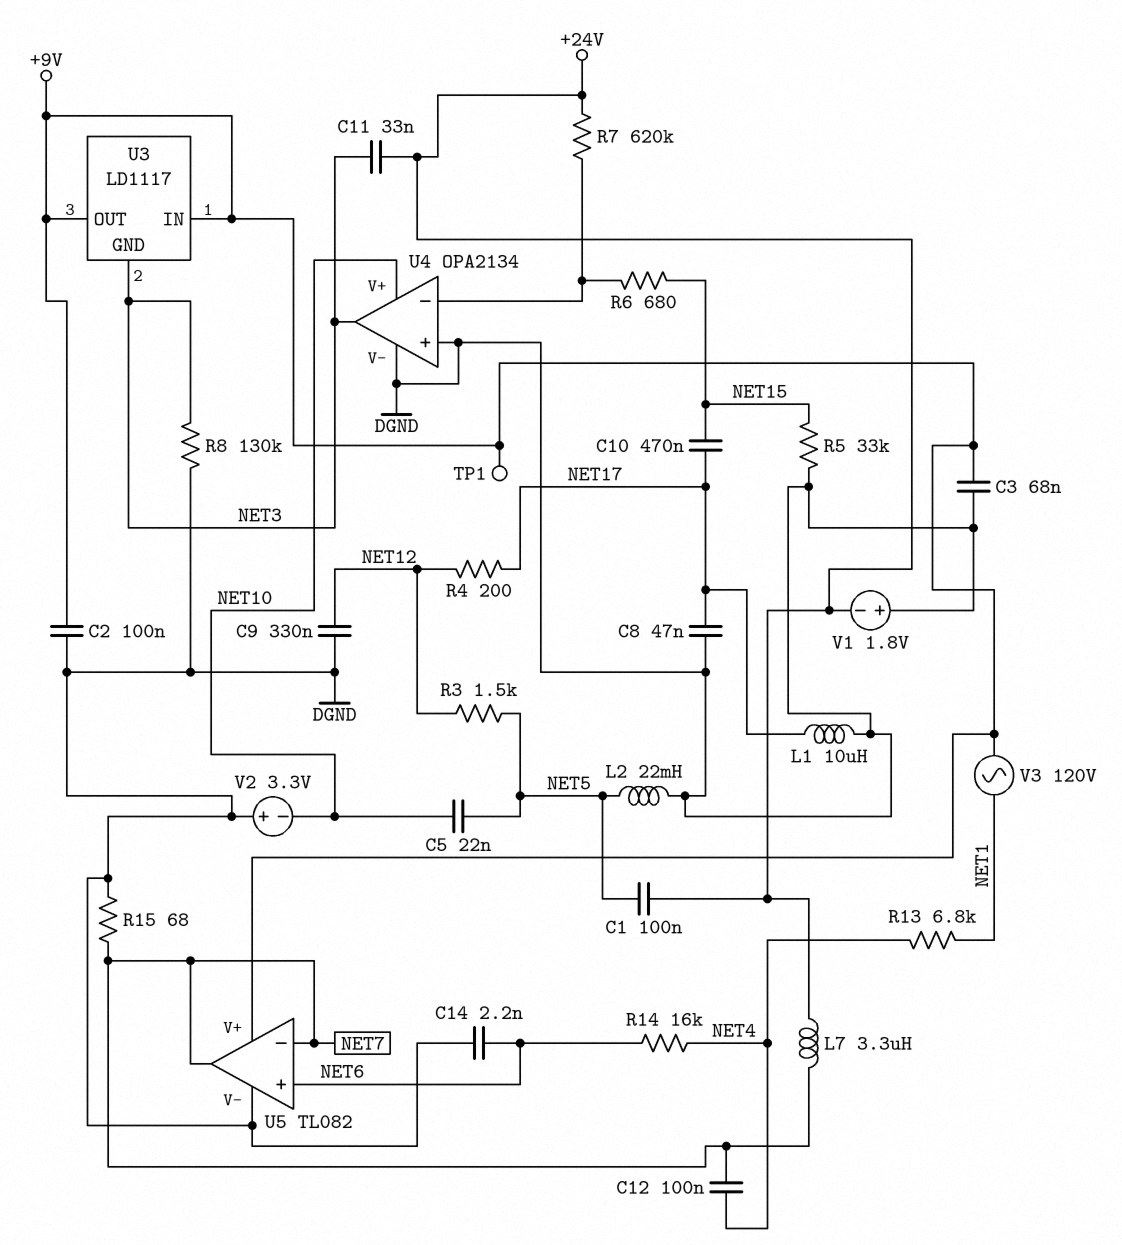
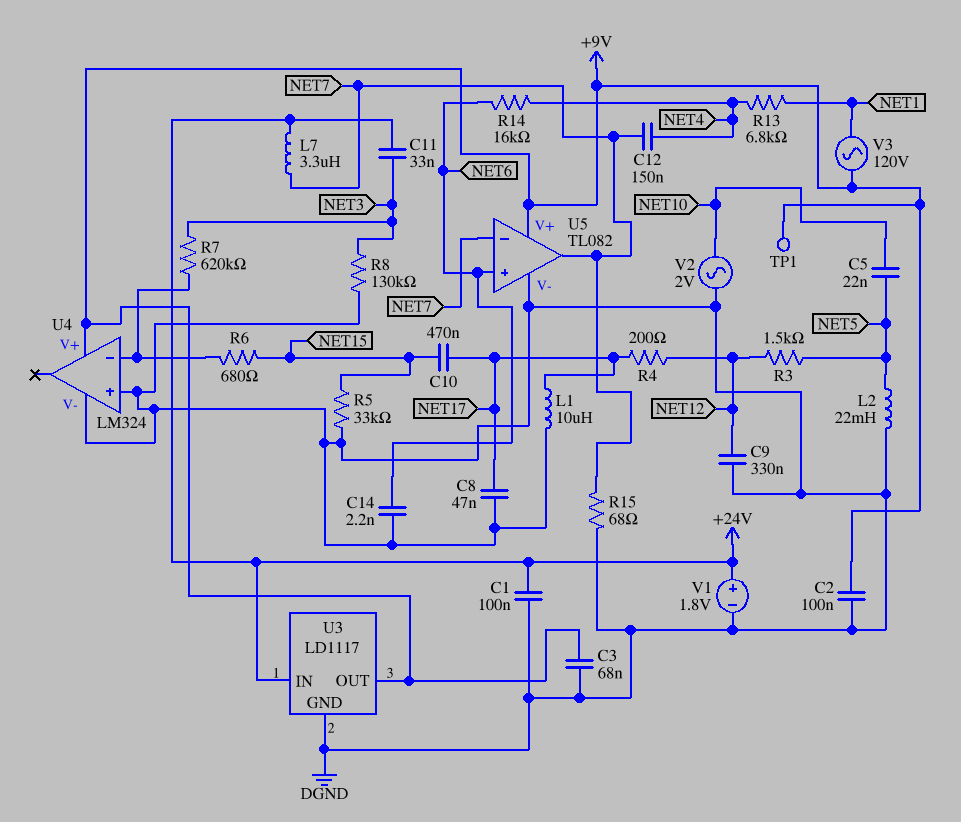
C1: 100nF (+24V, NET5) -> 100nF (+24V, DGND)
C12: 100nF (NET4, NET7) -> 150nF (NET4, NET7)
R7: 620k (+24V, U4/in-) -> 620k (NET3, U4/in-)
U3 pin GND: NET3 -> DGND
U3 pin IN: +9V -> +24V
U4: OPA2134 -> LM324
U4 pin V+: NET10 -> +9V
U4 pin out: NET3 -> none
V1: 1.8V (plus DGND, minus +24V) -> 1.8V (plus +24V, minus DGND)
V2: 3.3V (plus DGND, minus NET10) -> AC 2V (DGND, NET10)

